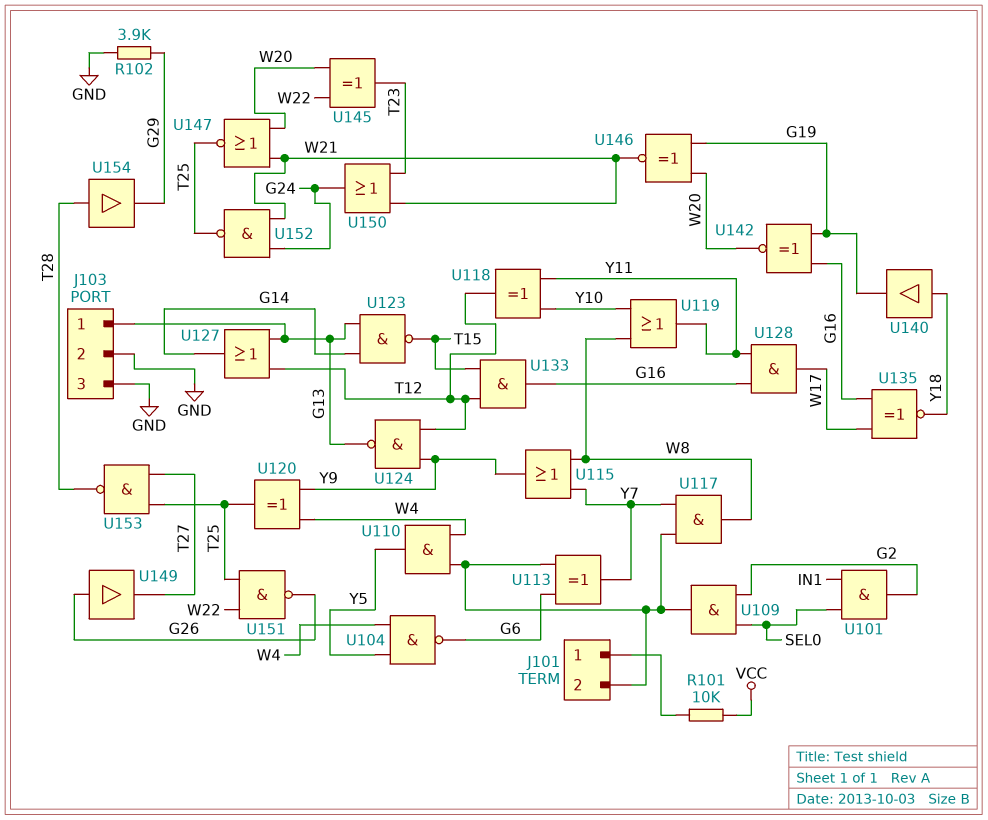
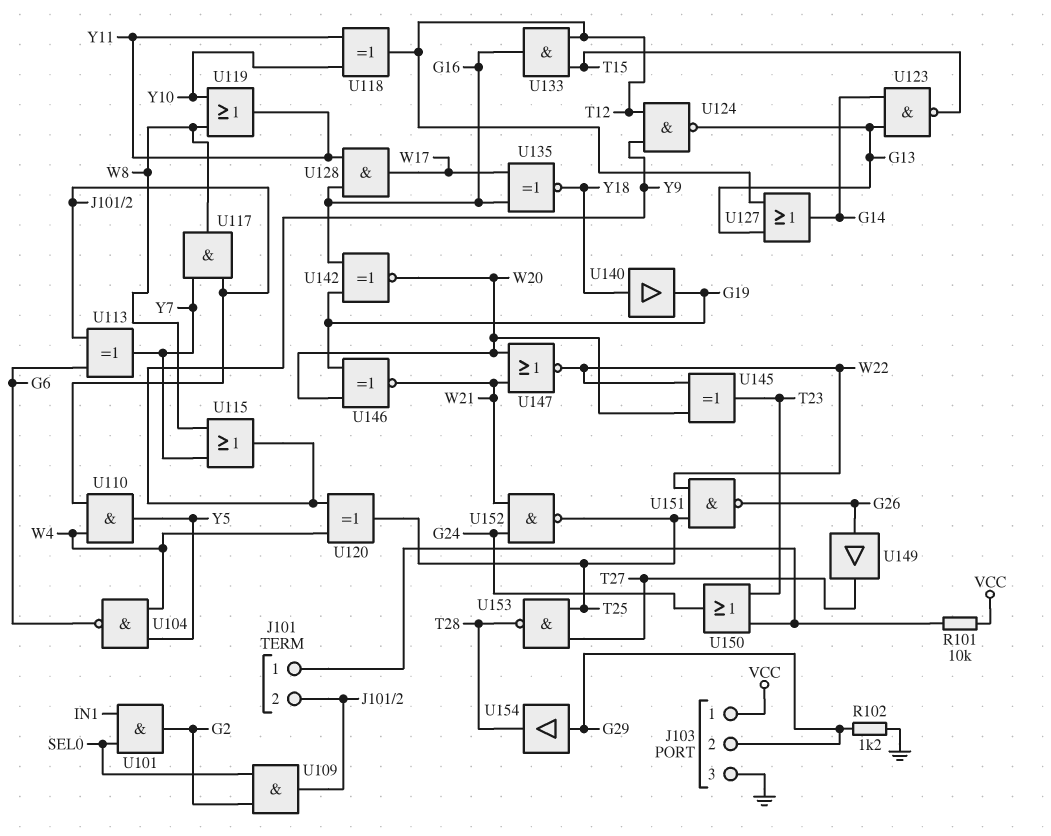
J103 pin 1: G13 -> VCC
J103 pin 2: GND -> G29
R102: 3.9k (G29, GND) -> 1.2k (G29, GND)
U147: NOR (in W20, in W21, out T25) -> NOR (in W20, in W21, out W22)
U150: OR (in T23, in W21, out G24) -> OR (in J101/1, in T23, out G24)
U154: buffer (in T28, out G29) -> buffer (in G29, out T28)

